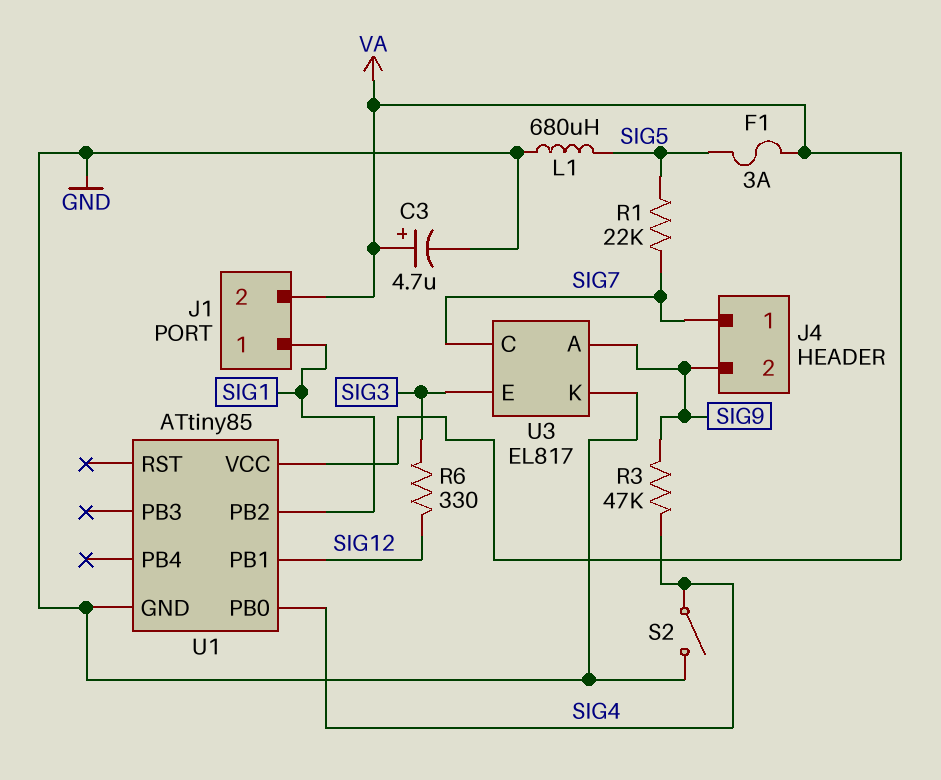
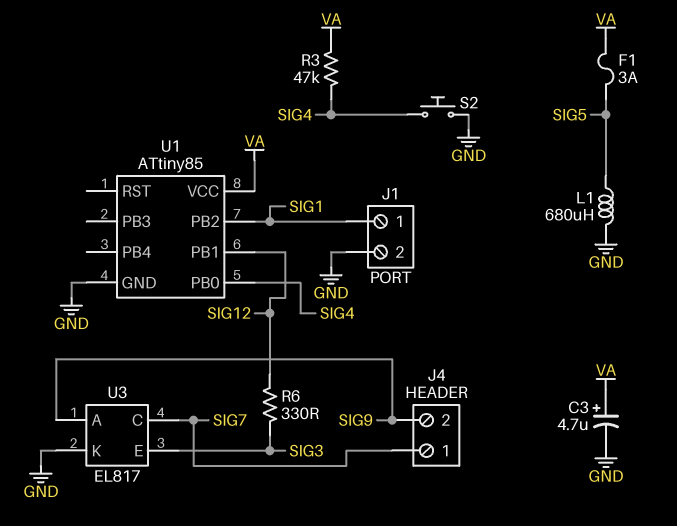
J1 pin 2: VA -> GND
R1: 22k (SIG5, SIG7) -> none
R3: 47k (SIG4, SIG9) -> 47k (SIG4, VA)
S2: switch (GND, SIG4) -> button (GND, SIG4)

